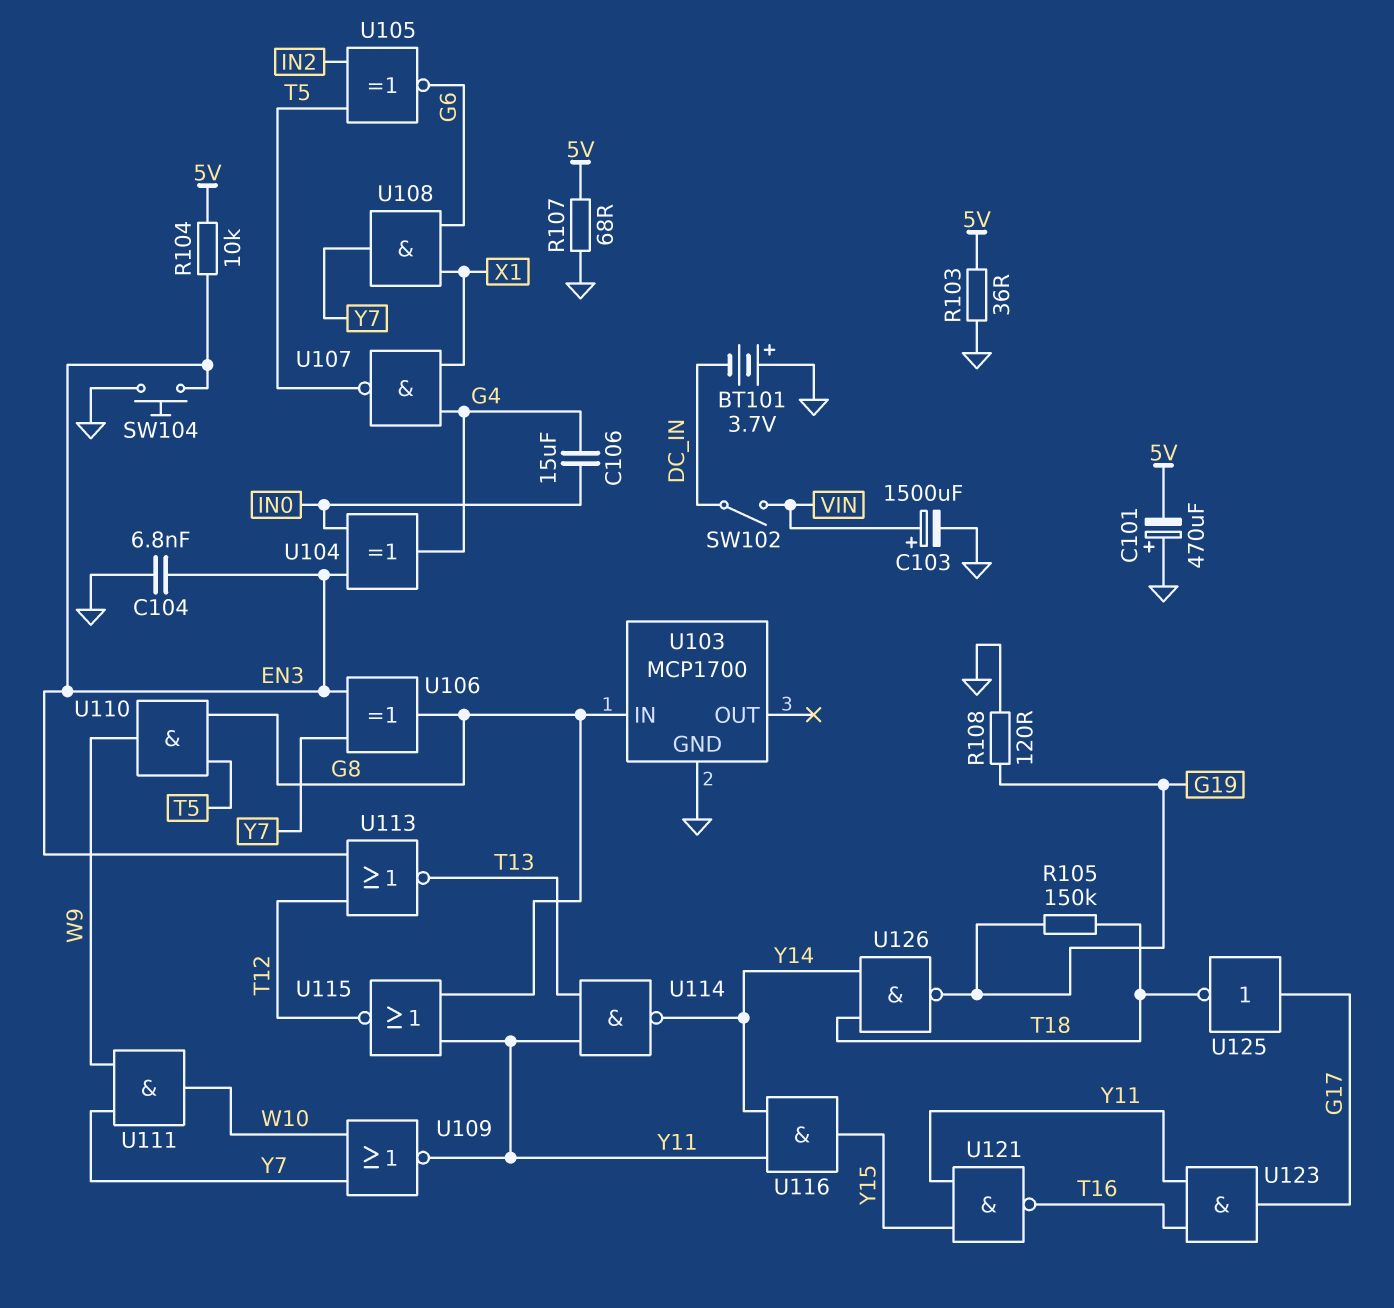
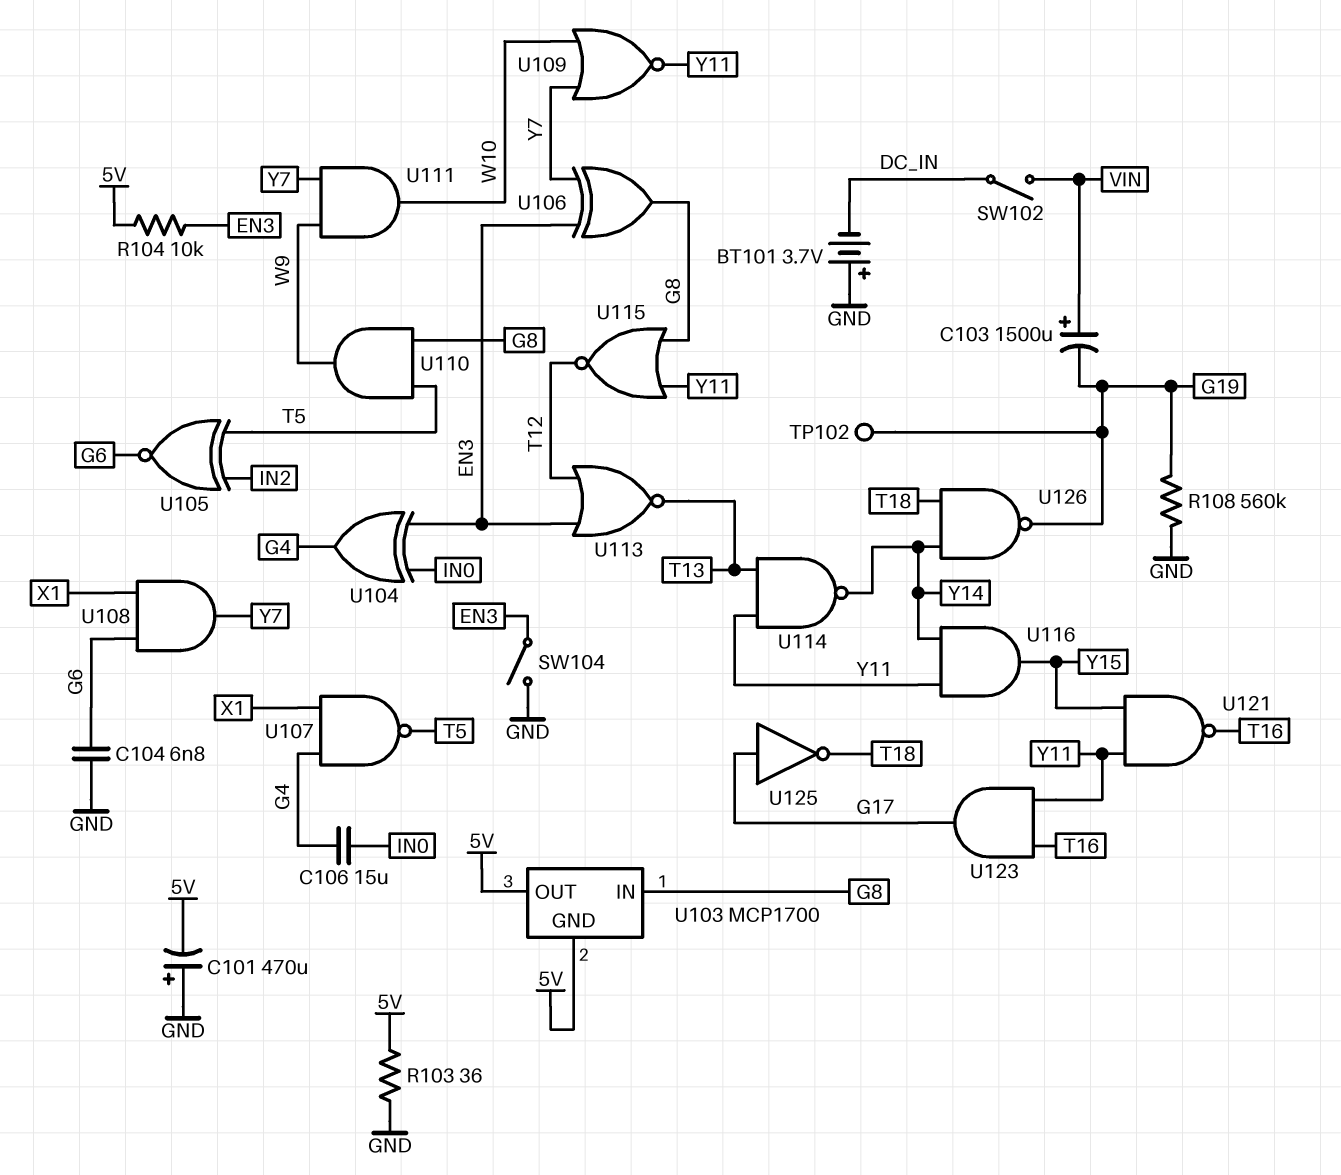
C103: 1500uF (plus VIN, minus GND) -> 1500uF (plus VIN, minus G19)
C104: 6.8nF (EN3, GND) -> 6.8nF (G6, GND)
R105: 150k (G19, T18) -> none
R107: 68 (5V, GND) -> none
R108: 120 (G19, GND) -> 560k (G19, GND)
SW104: button (EN3, GND) -> switch (EN3, GND)
TP102: none -> test point (G19)
U103 pin GND: GND -> 5V
U103 pin OUT: none -> 5V

